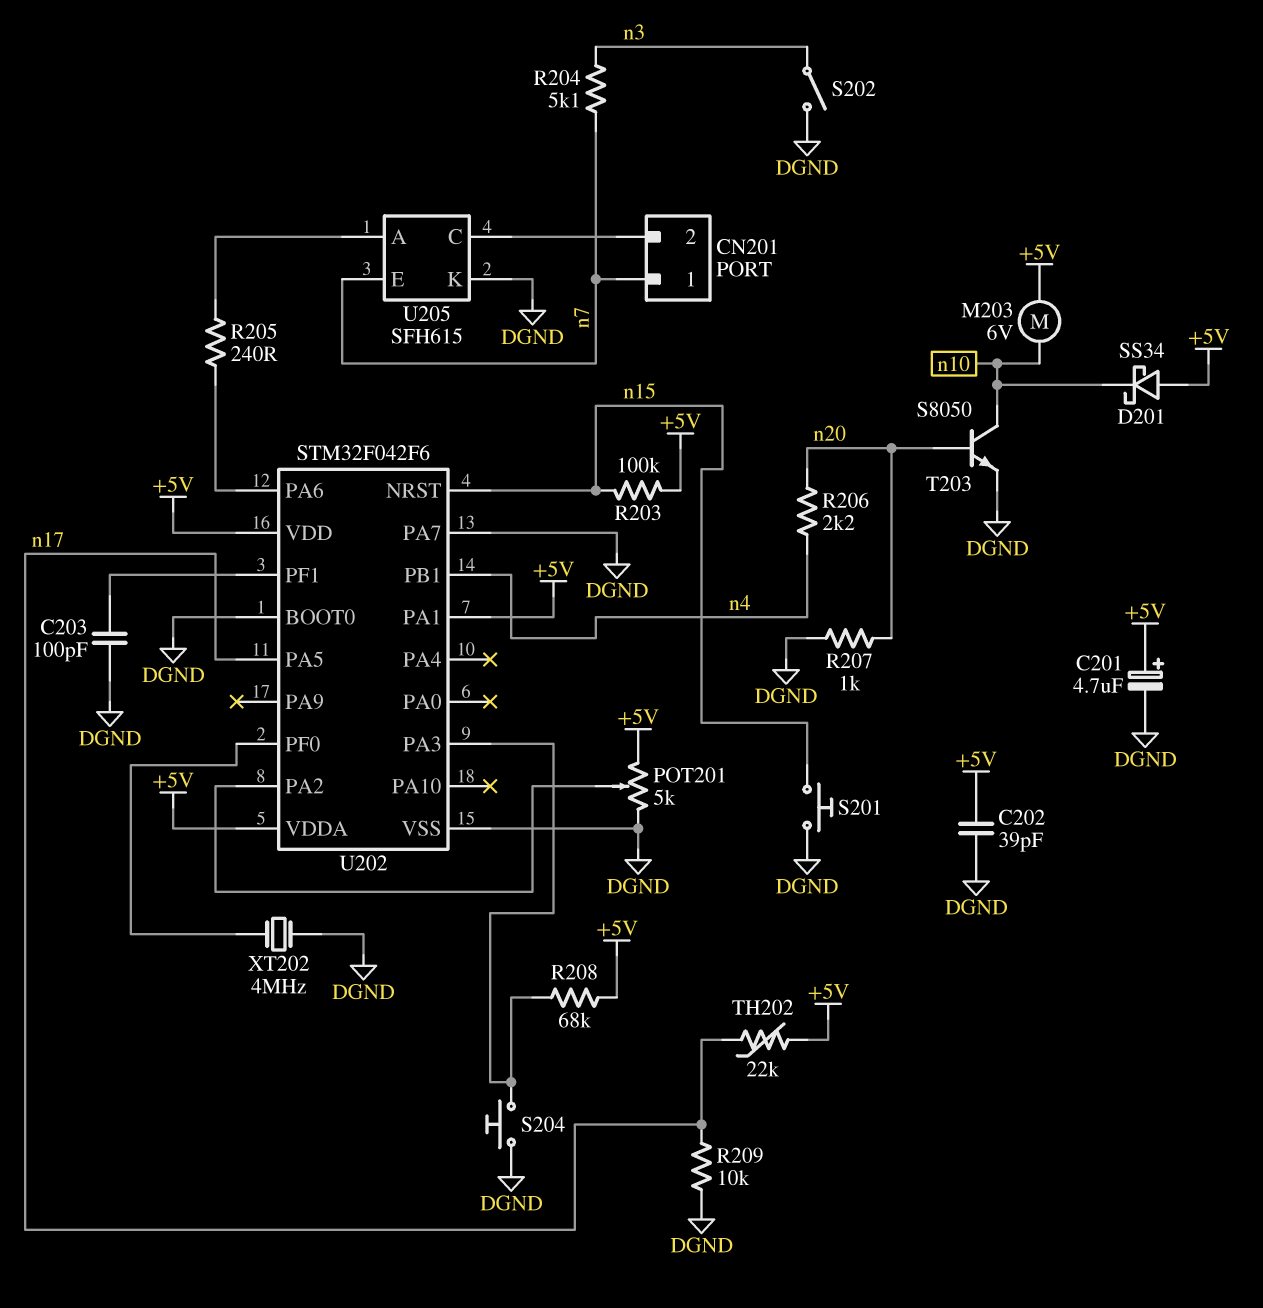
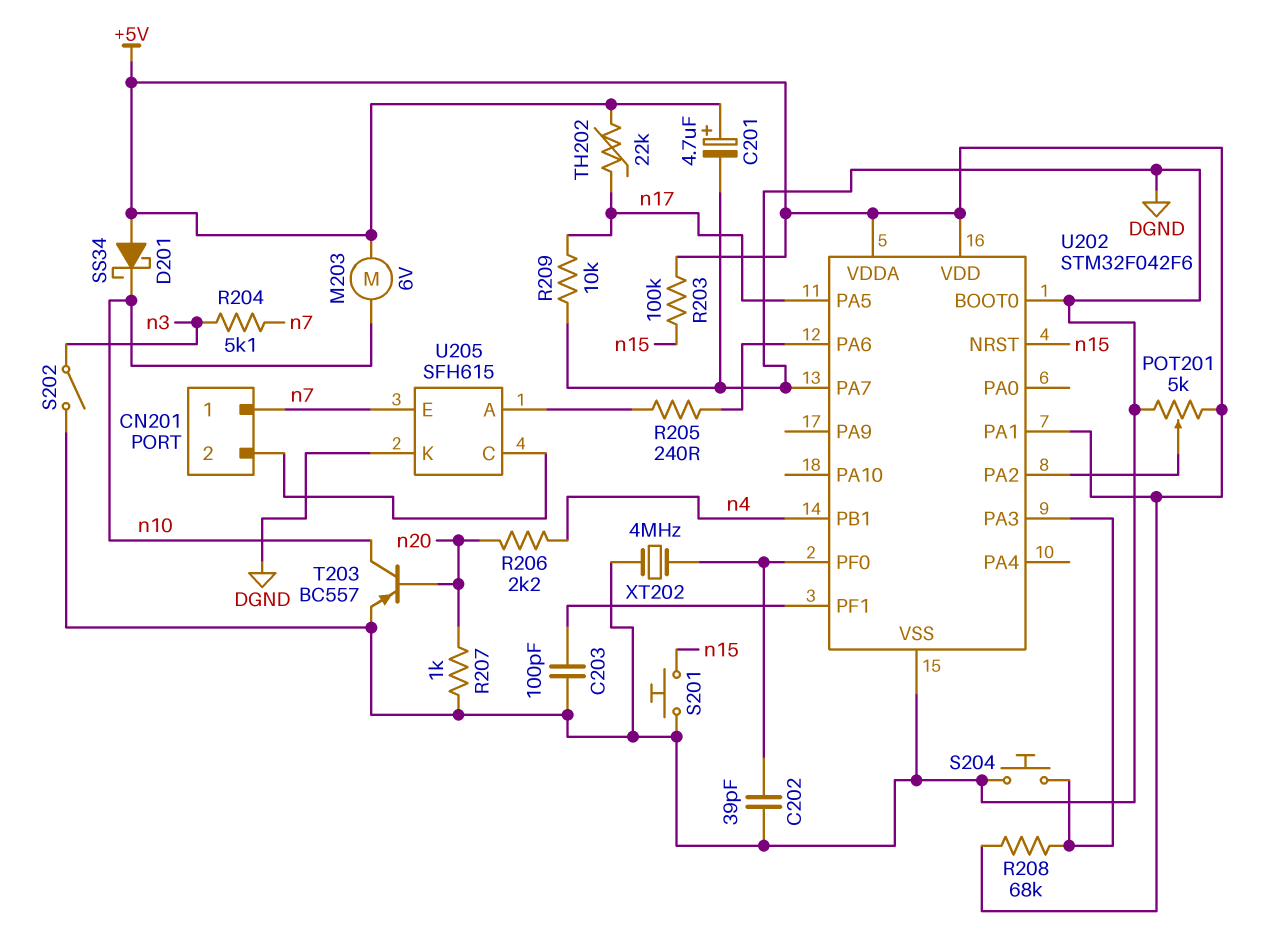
C202: 39pF (+5V, DGND) -> 39pF (DGND, U202/PF0)
T203: NPN S8050 (B n20, C n10, E DGND) -> PNP BC557 (B n20, C n10, E DGND)

